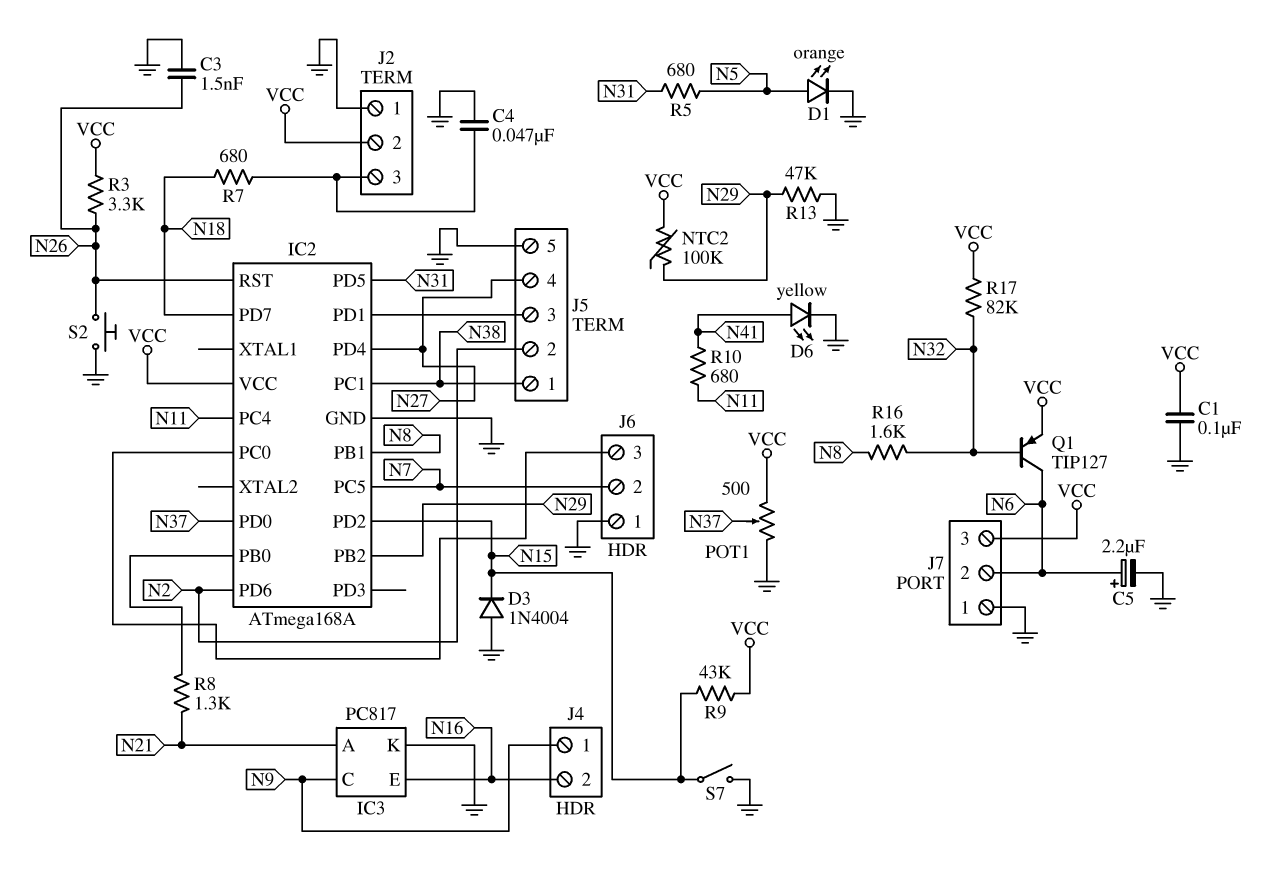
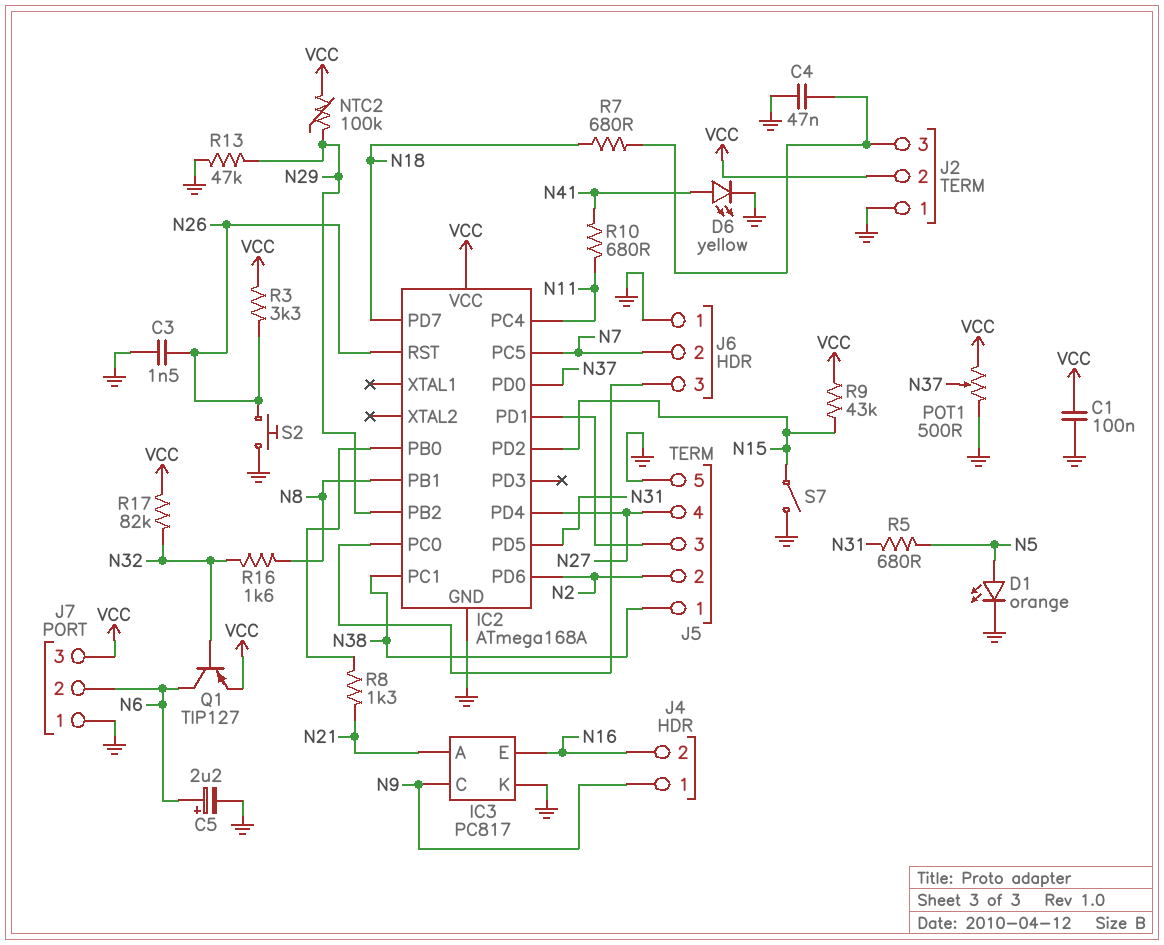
D3: diode 1N4004 (A GND, K N15) -> none

